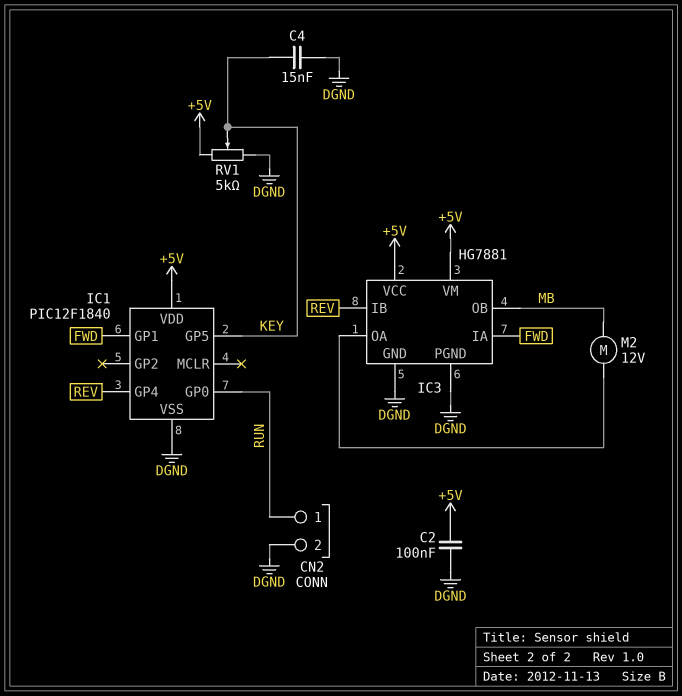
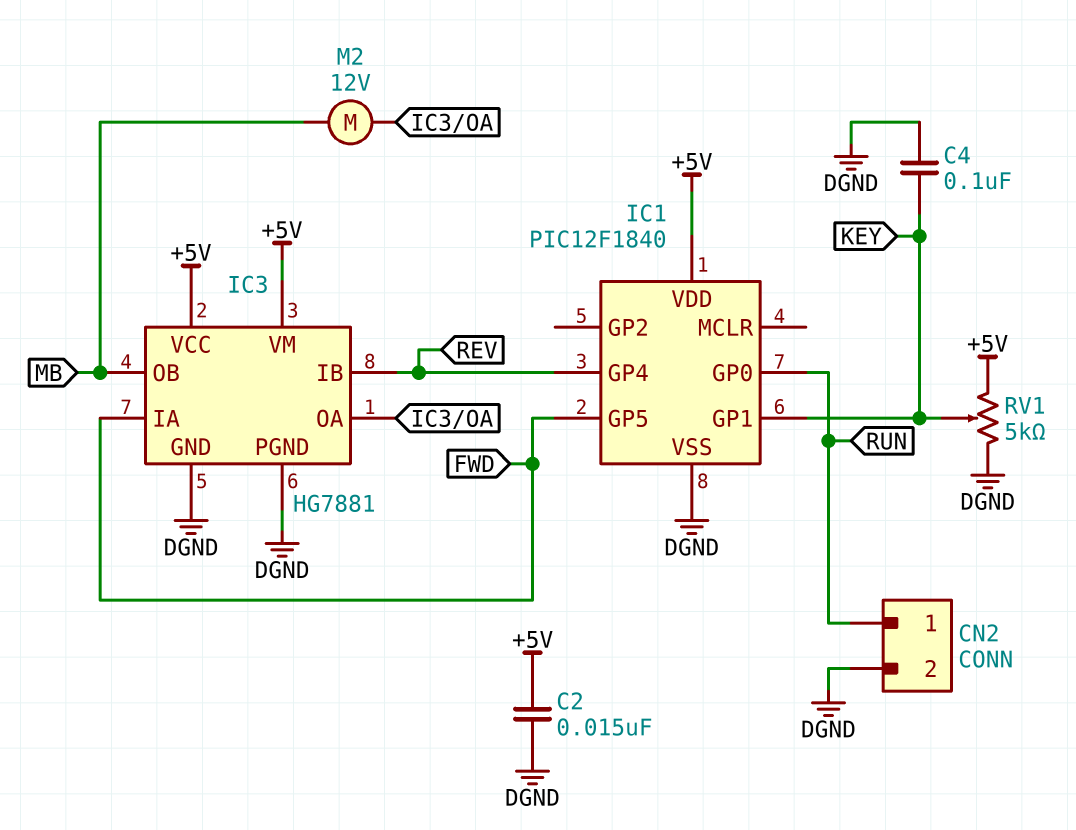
C2: 100nF (+5V, DGND) -> 15nF (+5V, DGND)
C4: 15nF (DGND, KEY) -> 100nF (DGND, KEY)
IC1 pin GP1: FWD -> KEY
IC1 pin GP5: KEY -> FWD

